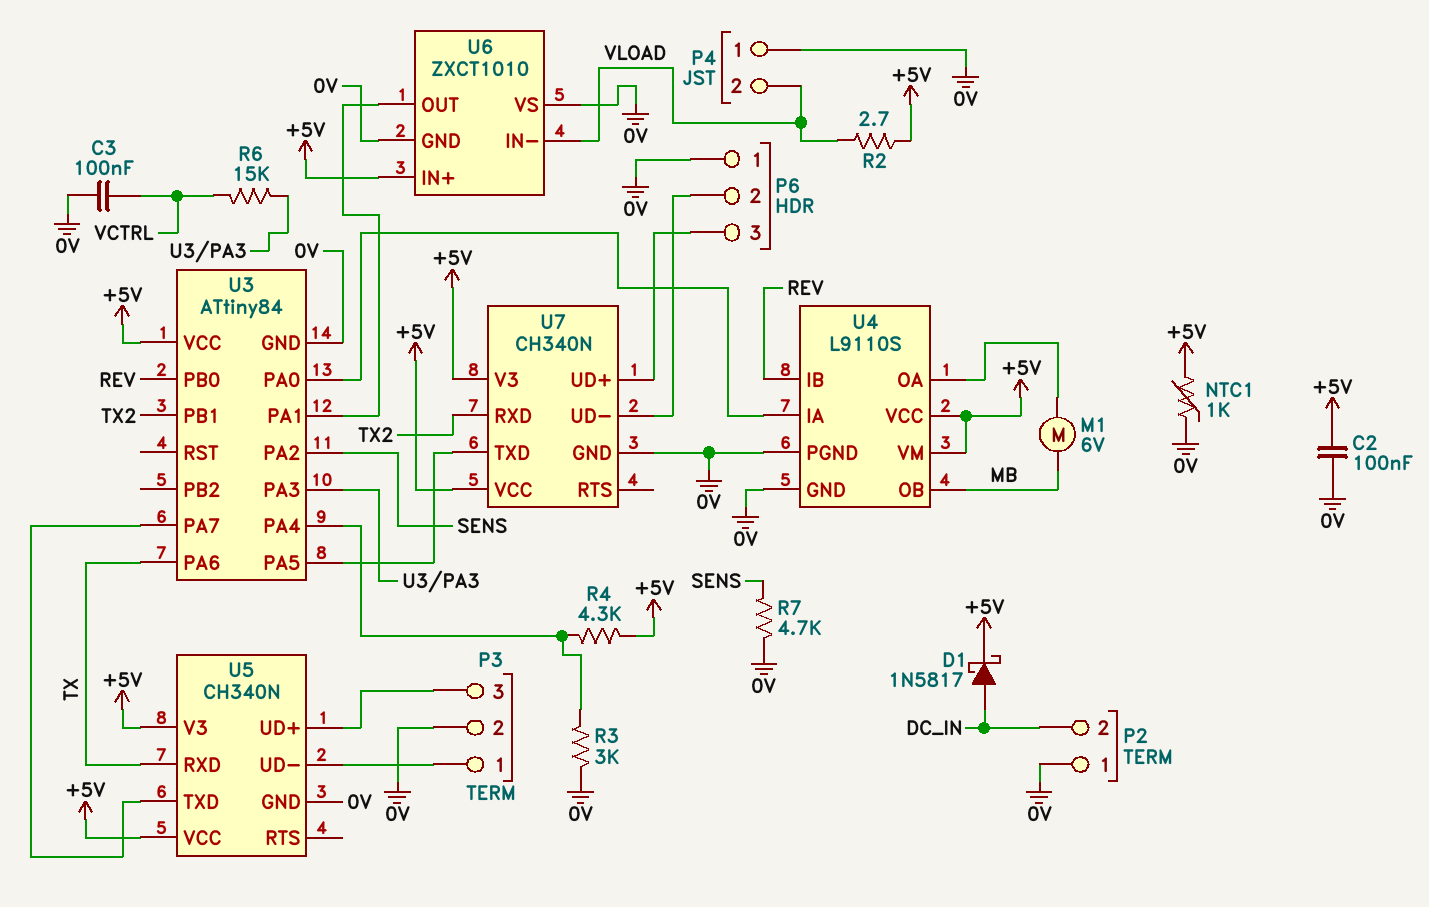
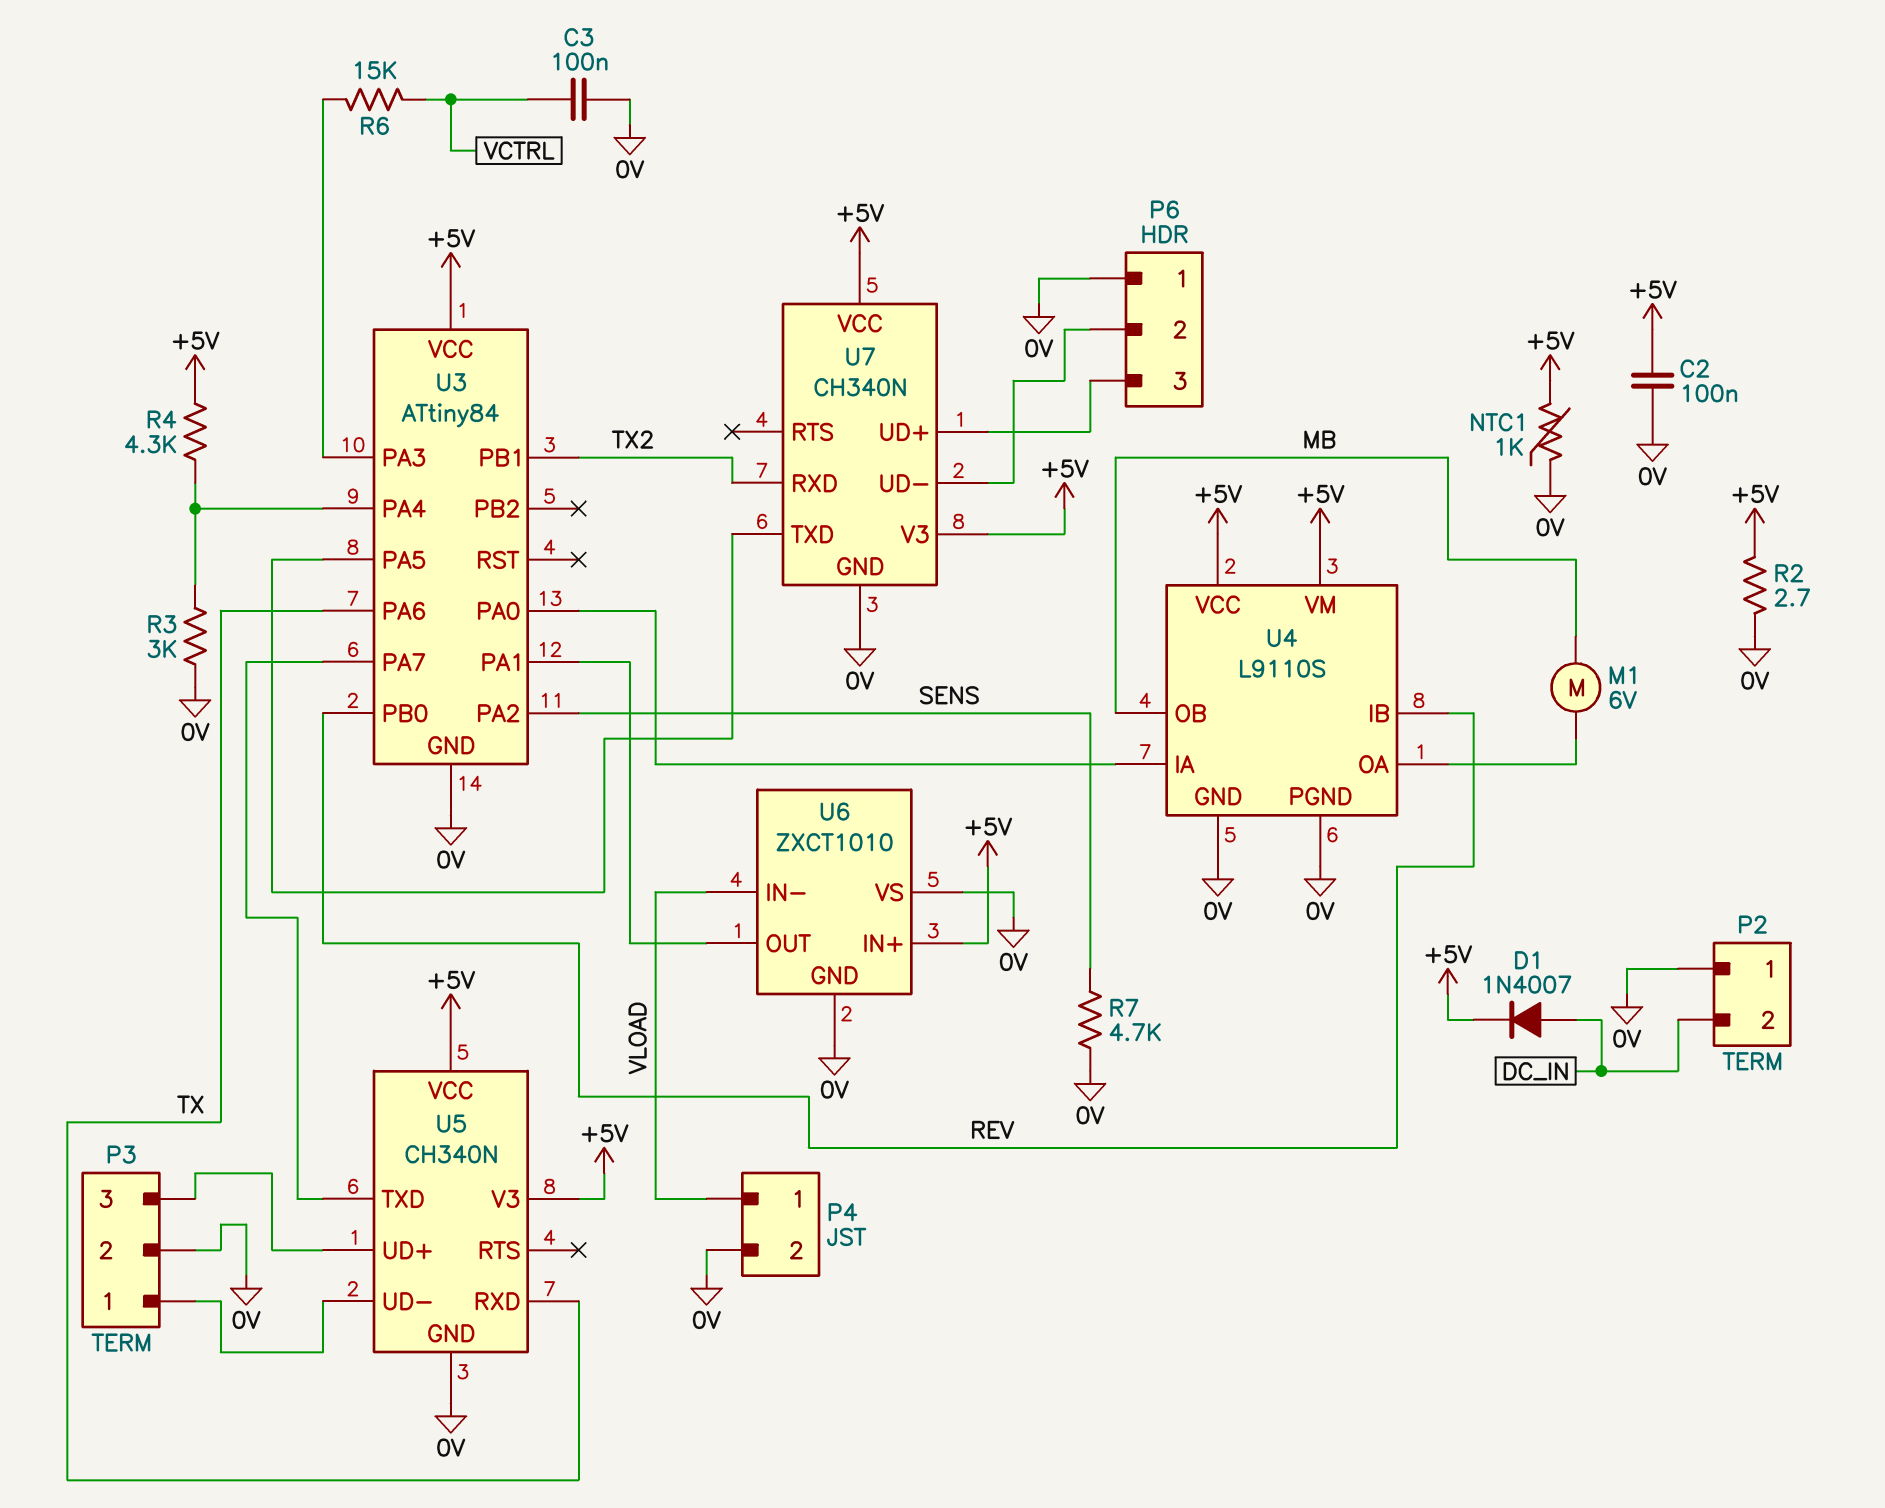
D1: schottky 1N5817 (A DC_IN, K +5V) -> diode 1N4007 (A DC_IN, K +5V)
P4 pin 1: 0V -> VLOAD
P4 pin 2: VLOAD -> 0V
R2: 2.7 (+5V, VLOAD) -> 2.7 (+5V, 0V)

